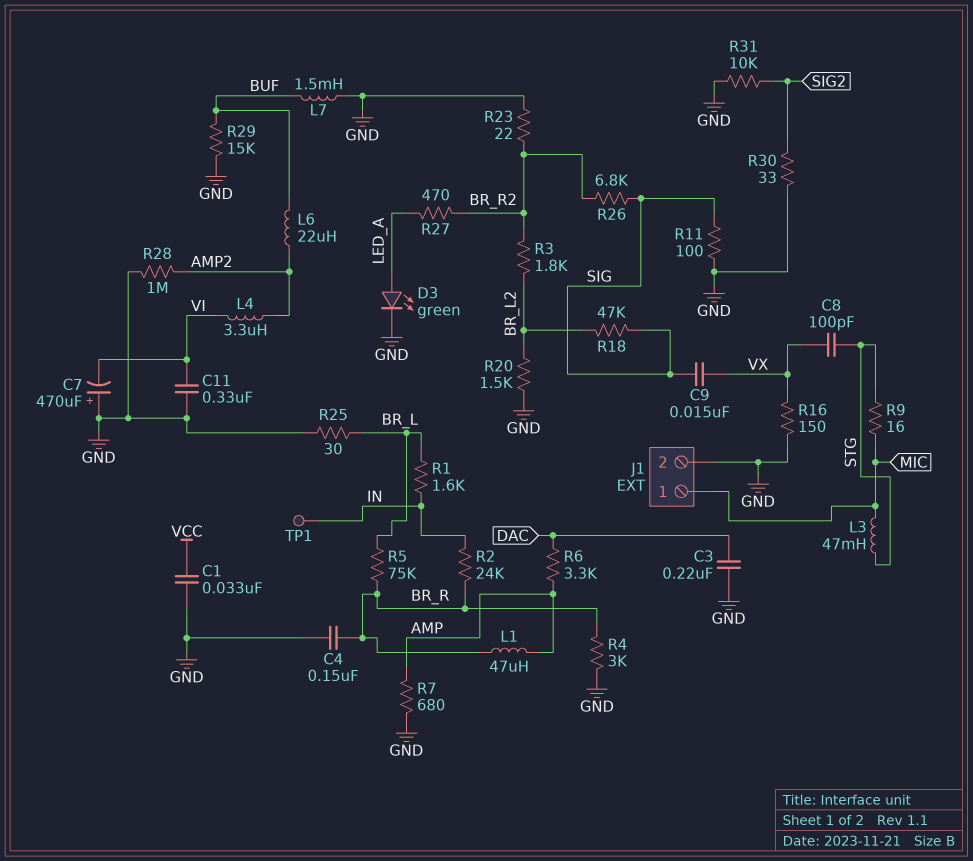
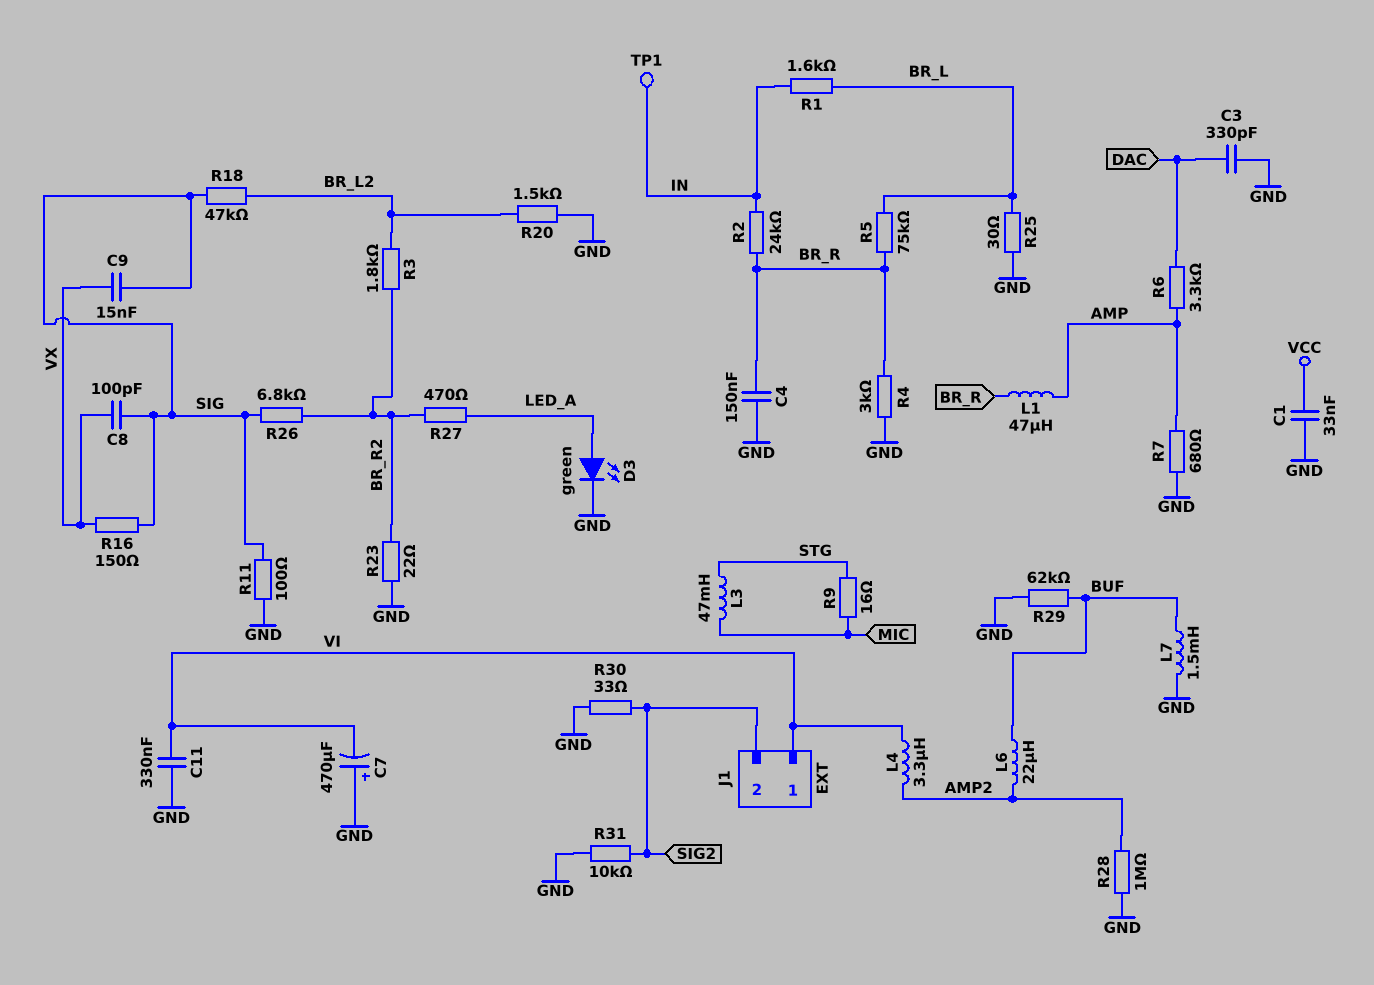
C3: 220nF (DAC, GND) -> 330pF (DAC, GND)
C8: 100pF (STG, VX) -> 100pF (SIG, VX)
J1 pin 1: MIC -> VI
J1 pin 2: GND -> SIG2
R16: 150 (GND, VX) -> 150 (SIG, VX)
R29: 15k (BUF, GND) -> 62k (BUF, GND)

